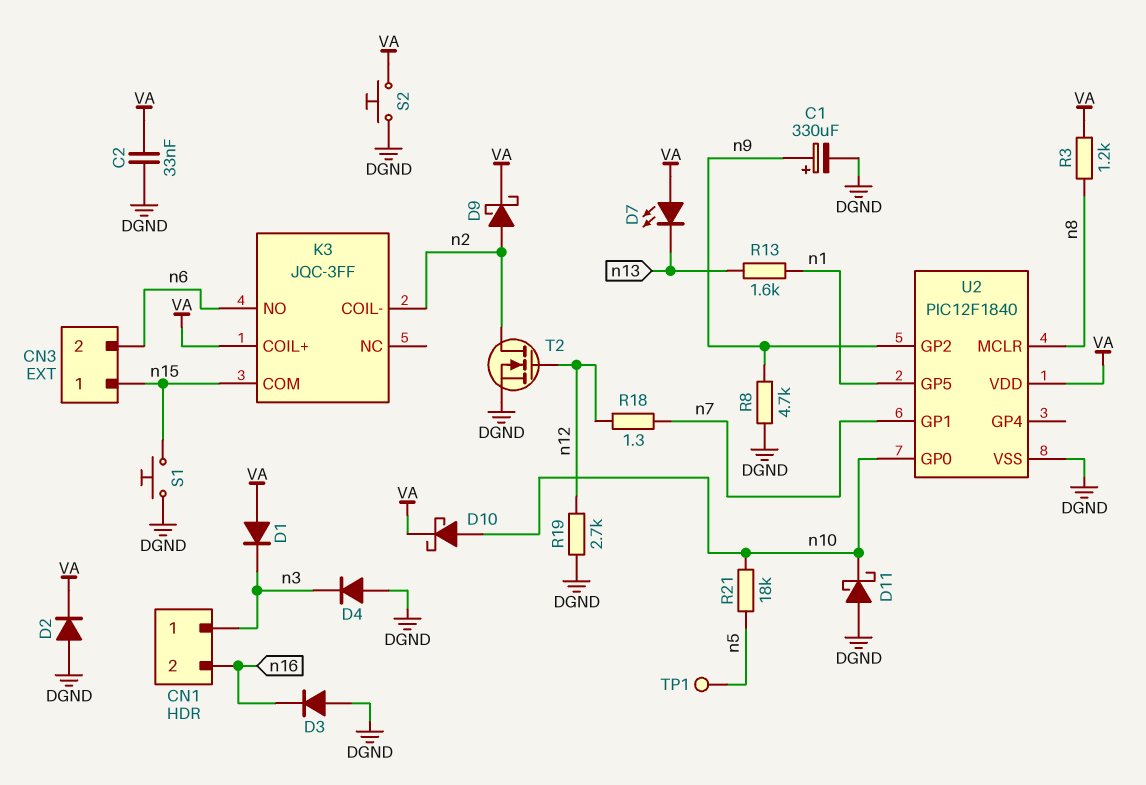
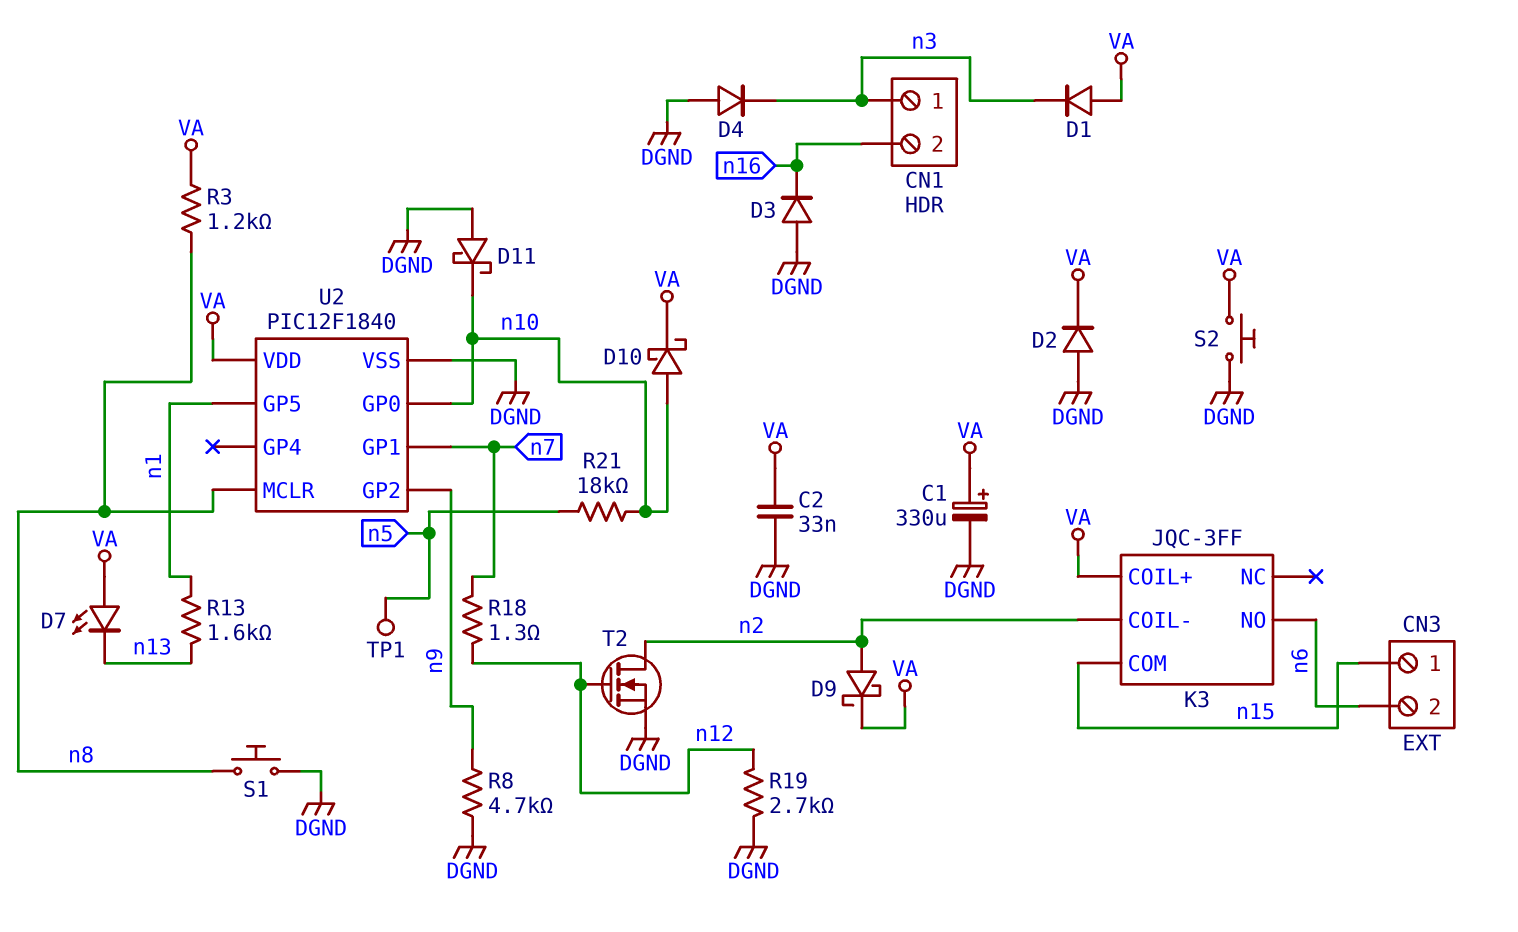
C1: 330uF (plus n9, minus DGND) -> 330uF (plus VA, minus DGND)
S1: button (DGND, n15) -> button (DGND, n8)

